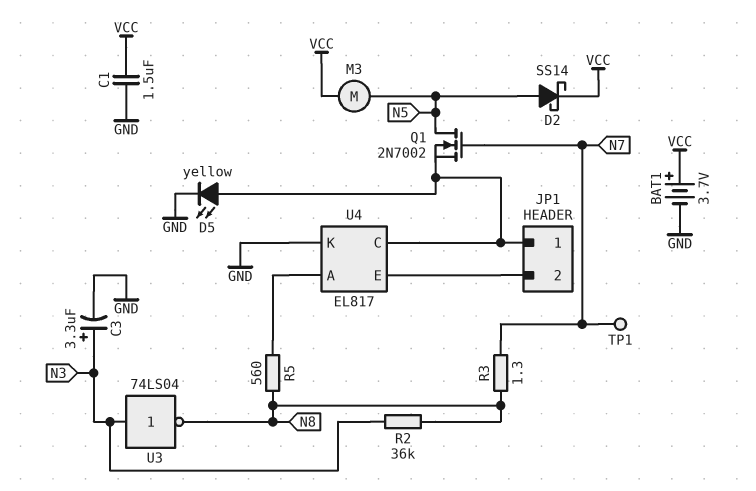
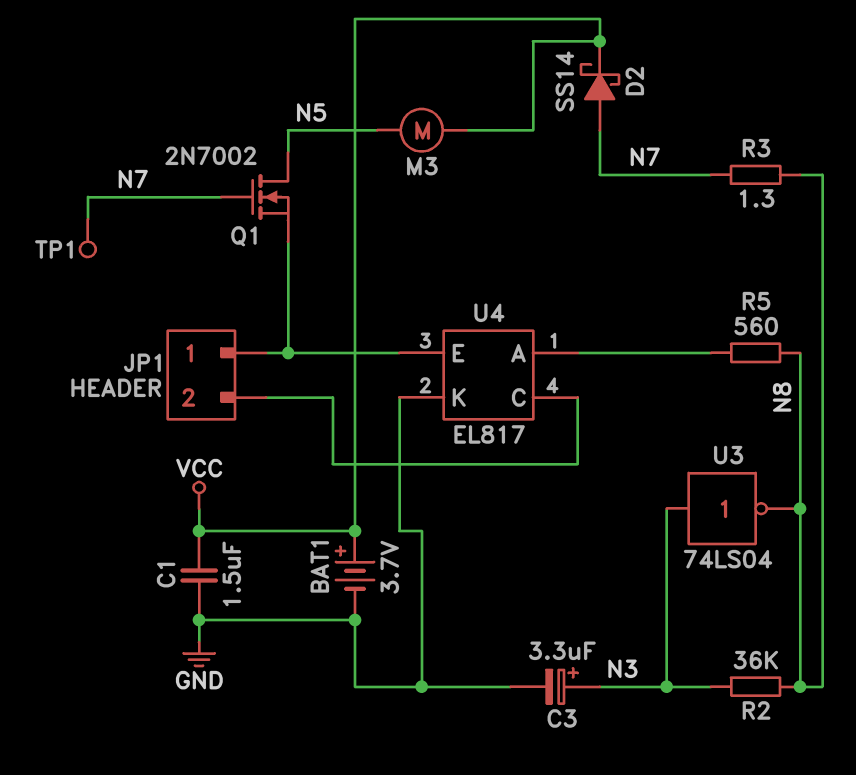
D2: schottky SS14 (A N5, K VCC) -> schottky SS14 (A N7, K VCC)
D5: LED yellow (A JP1/1, K GND) -> none
U4 pin C: JP1/1 -> JP1/2
U4 pin E: JP1/2 -> JP1/1

